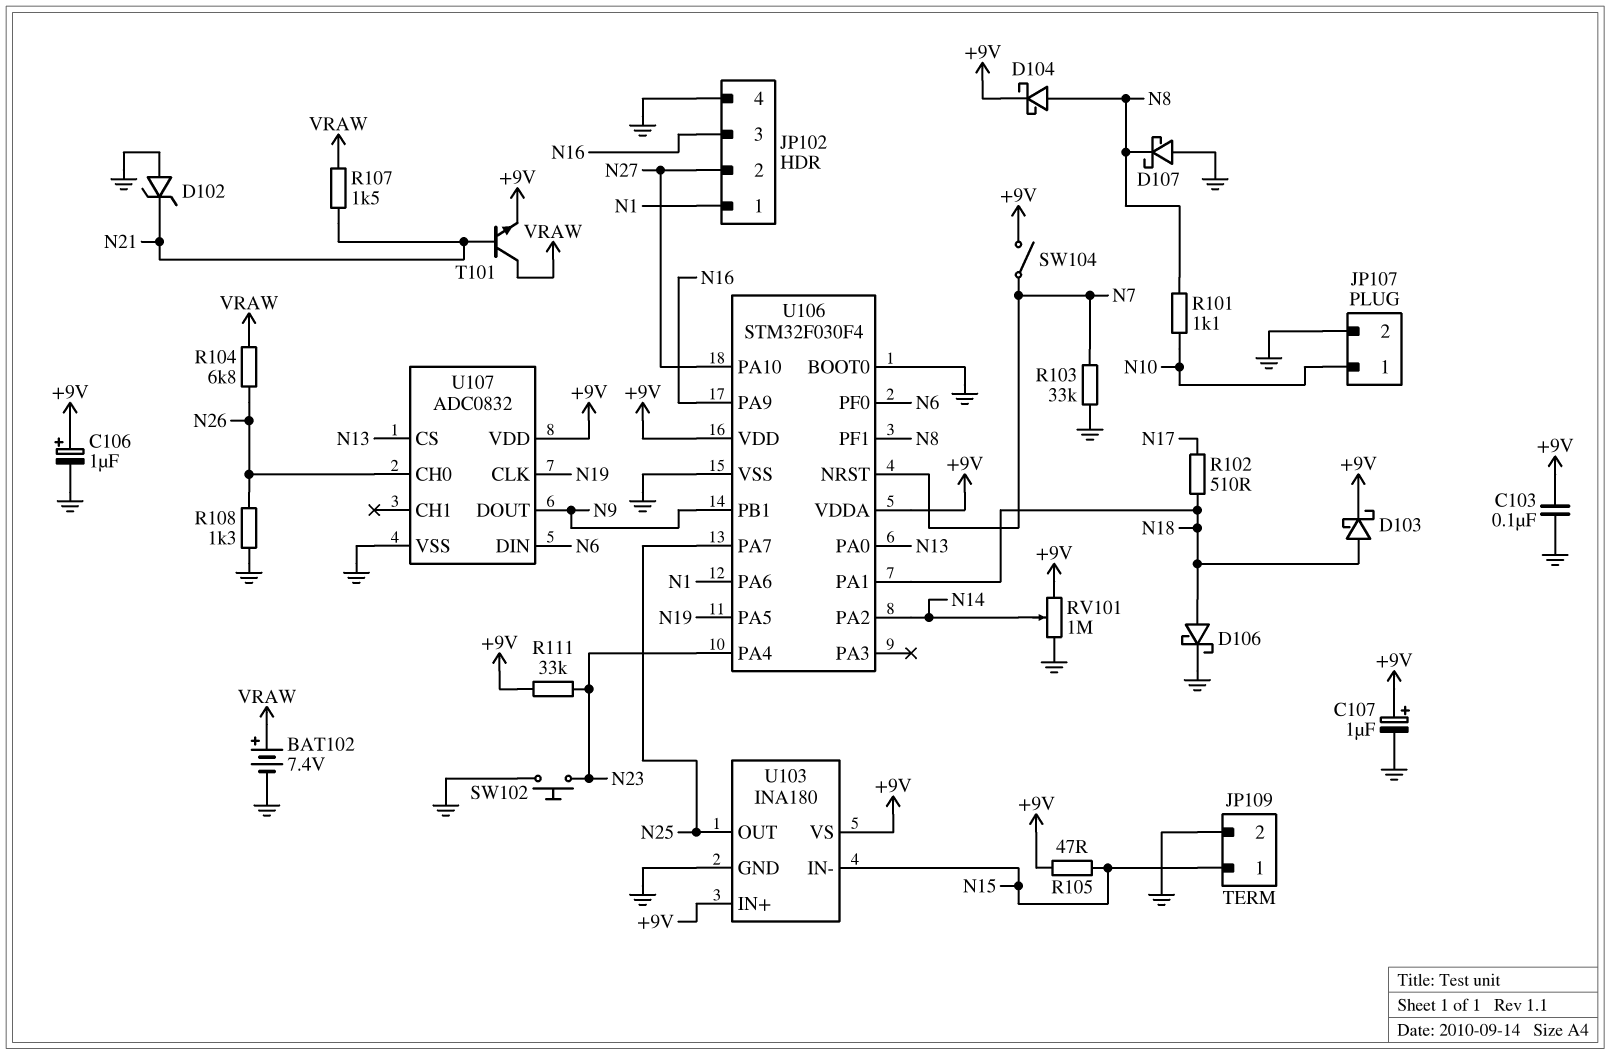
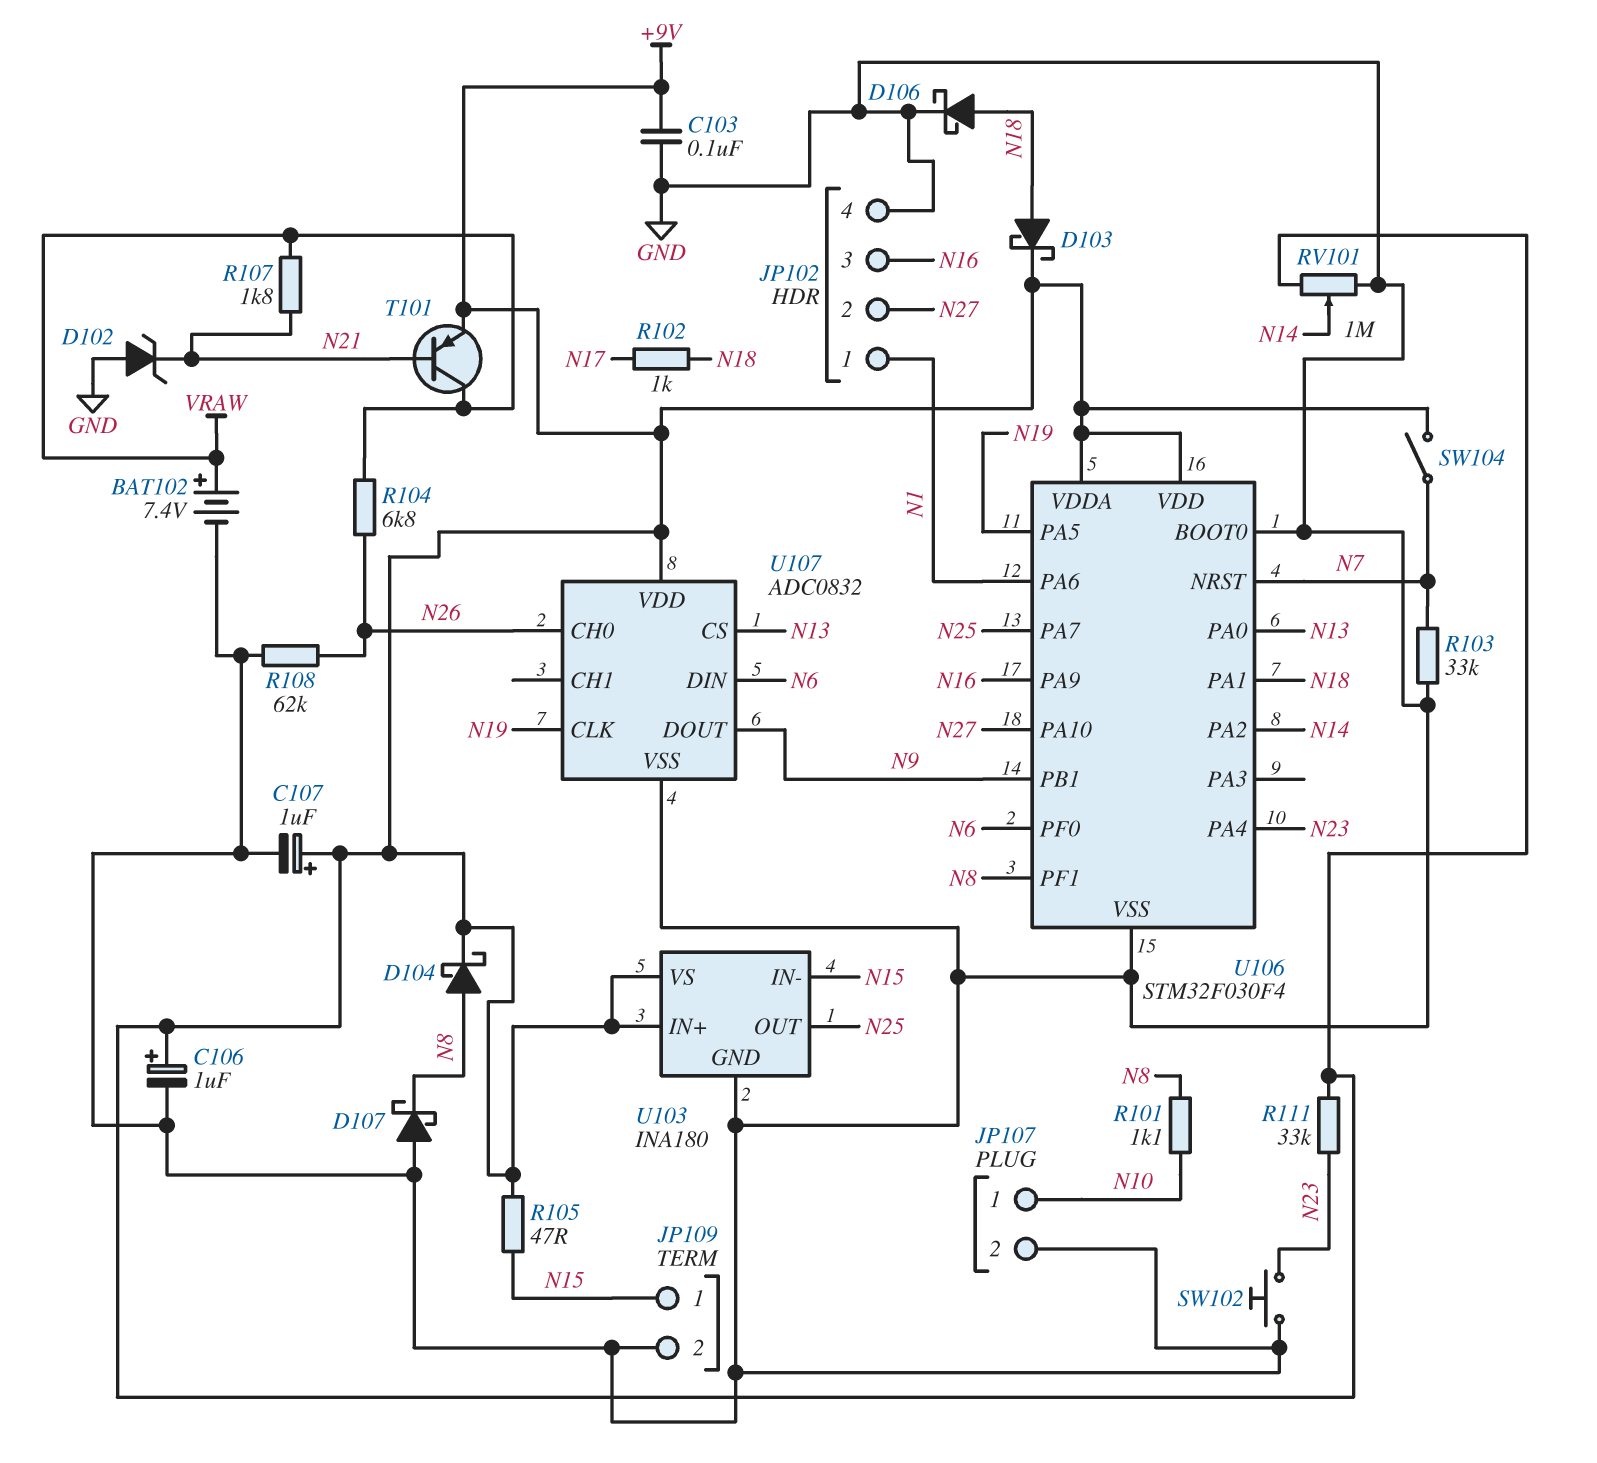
R102: 510 (N17, N18) -> 1k (N17, N18)
R107: 1.5k (N21, VRAW) -> 1.8k (N21, VRAW)
R108: 1.3k (GND, N26) -> 62k (GND, N26)
T101: NPN (B N21, C VRAW, E +9V) -> PNP (B N21, C VRAW, E +9V)

